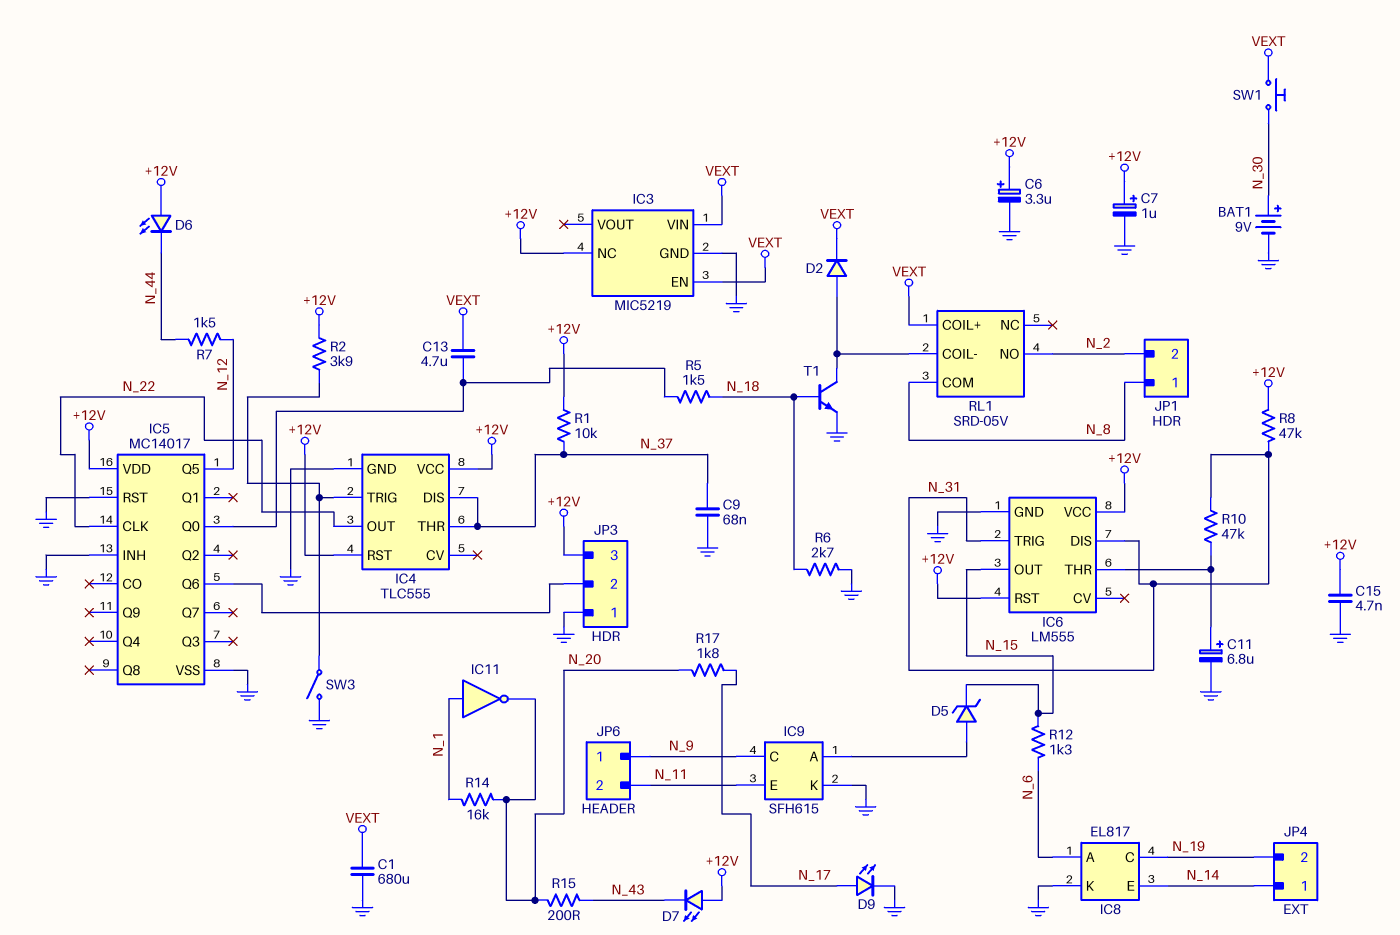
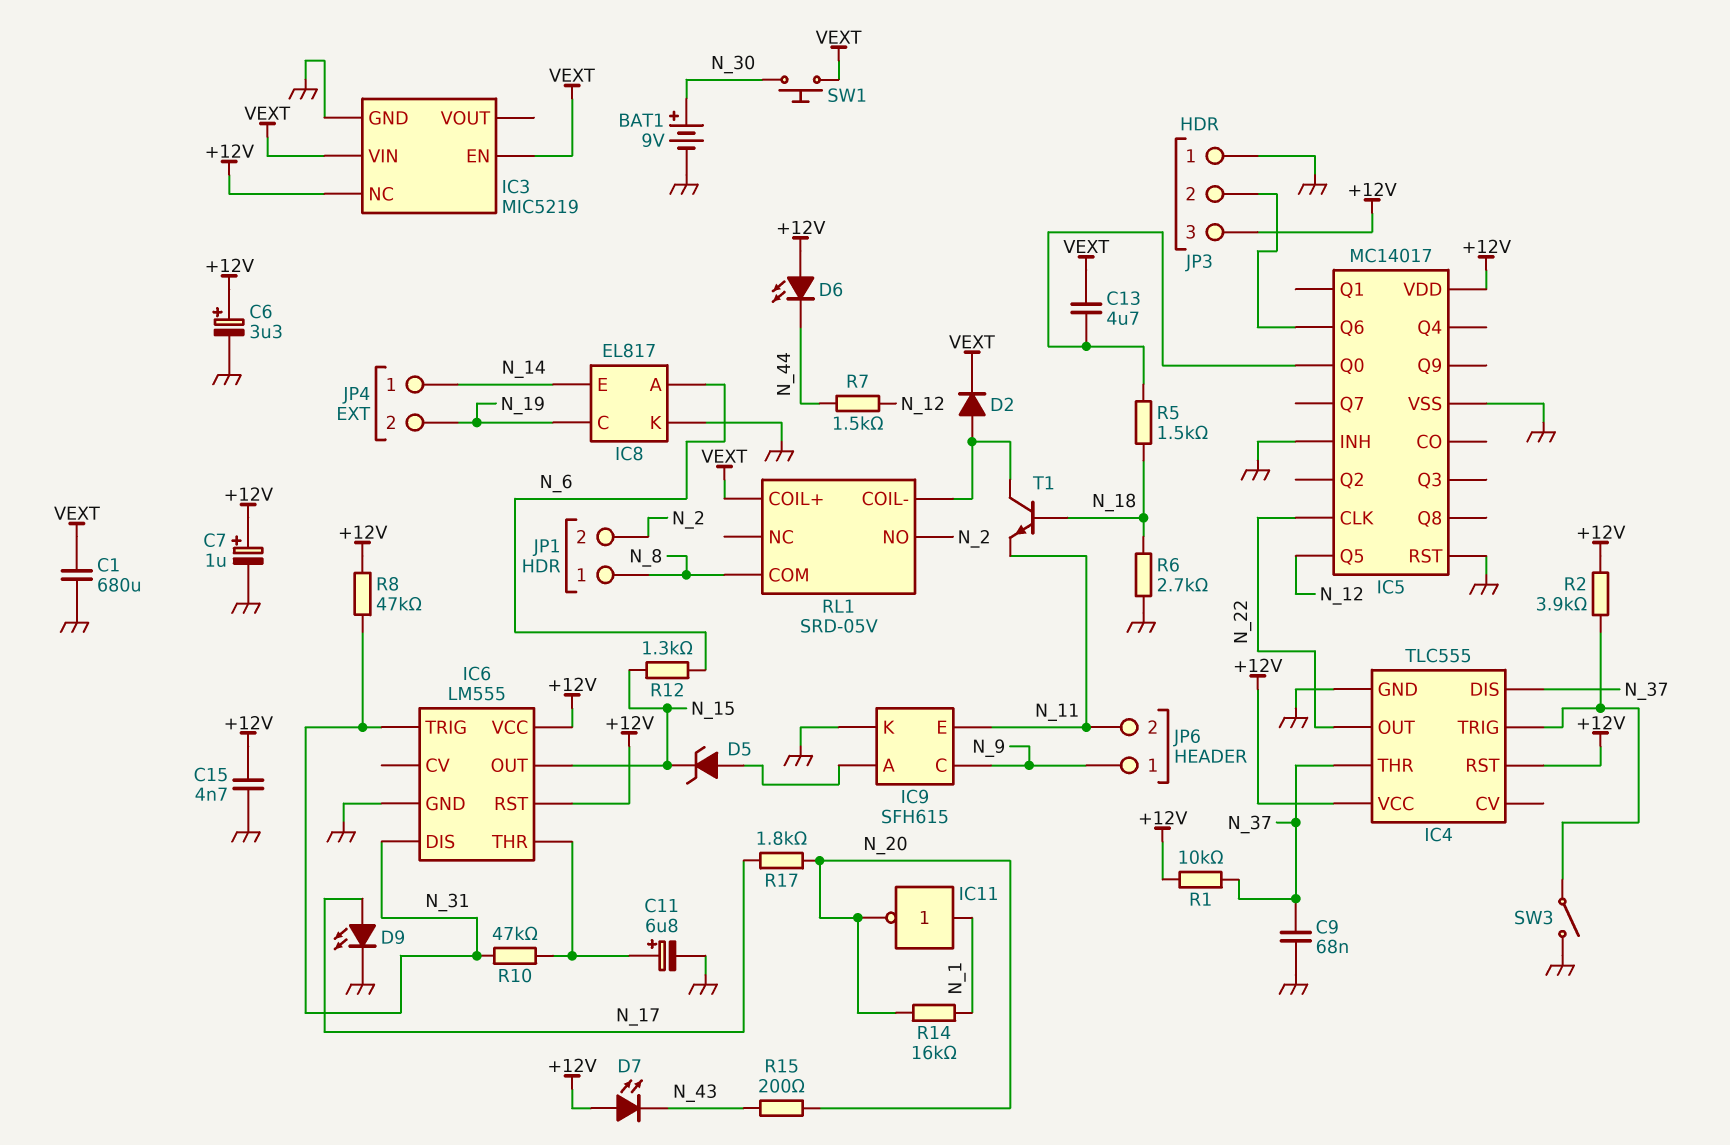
T1: NPN (B N_18, C RL1/COIL-, E GND) -> NPN (B N_18, C RL1/COIL-, E N_11)

